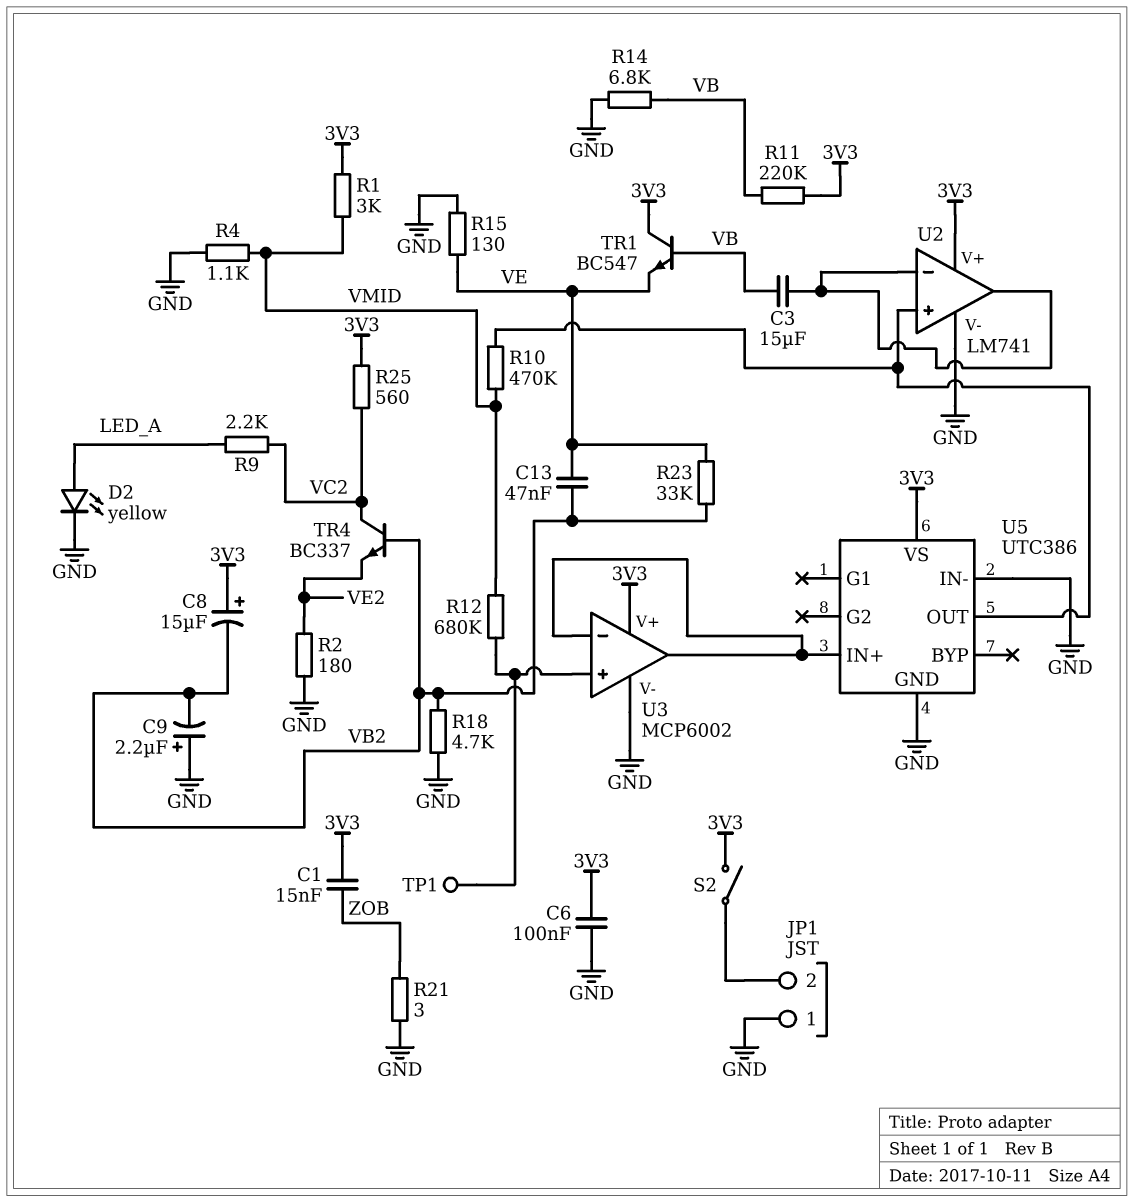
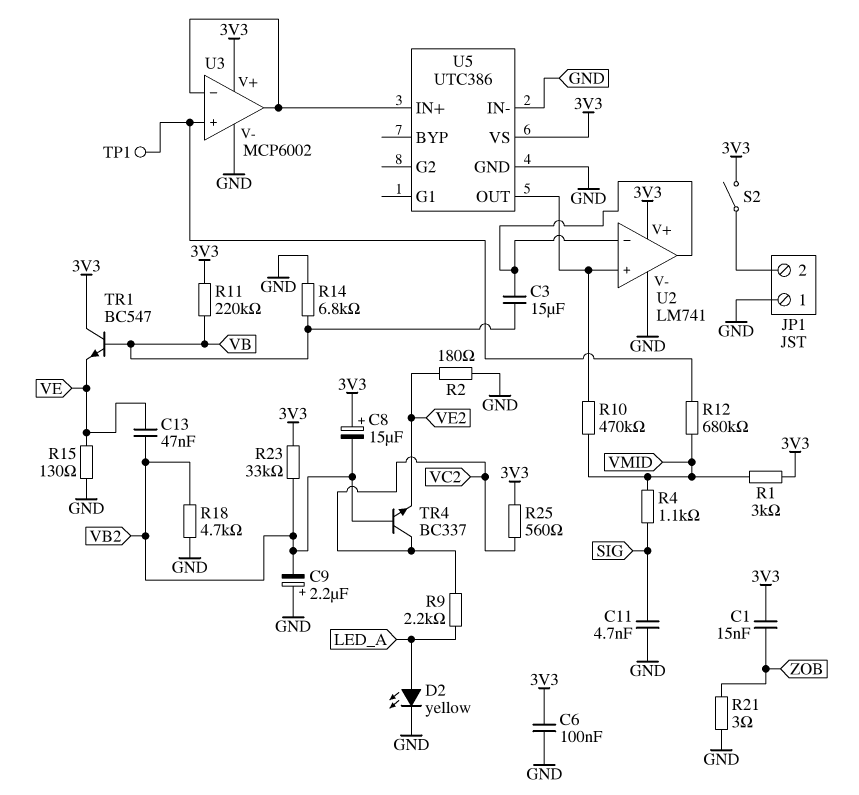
C11: none -> 4.7nF (GND, SIG)
R4: 1.1k (GND, VMID) -> 1.1k (SIG, VMID)
R23: 33k (VB2, VE) -> 33k (3V3, VB2)

